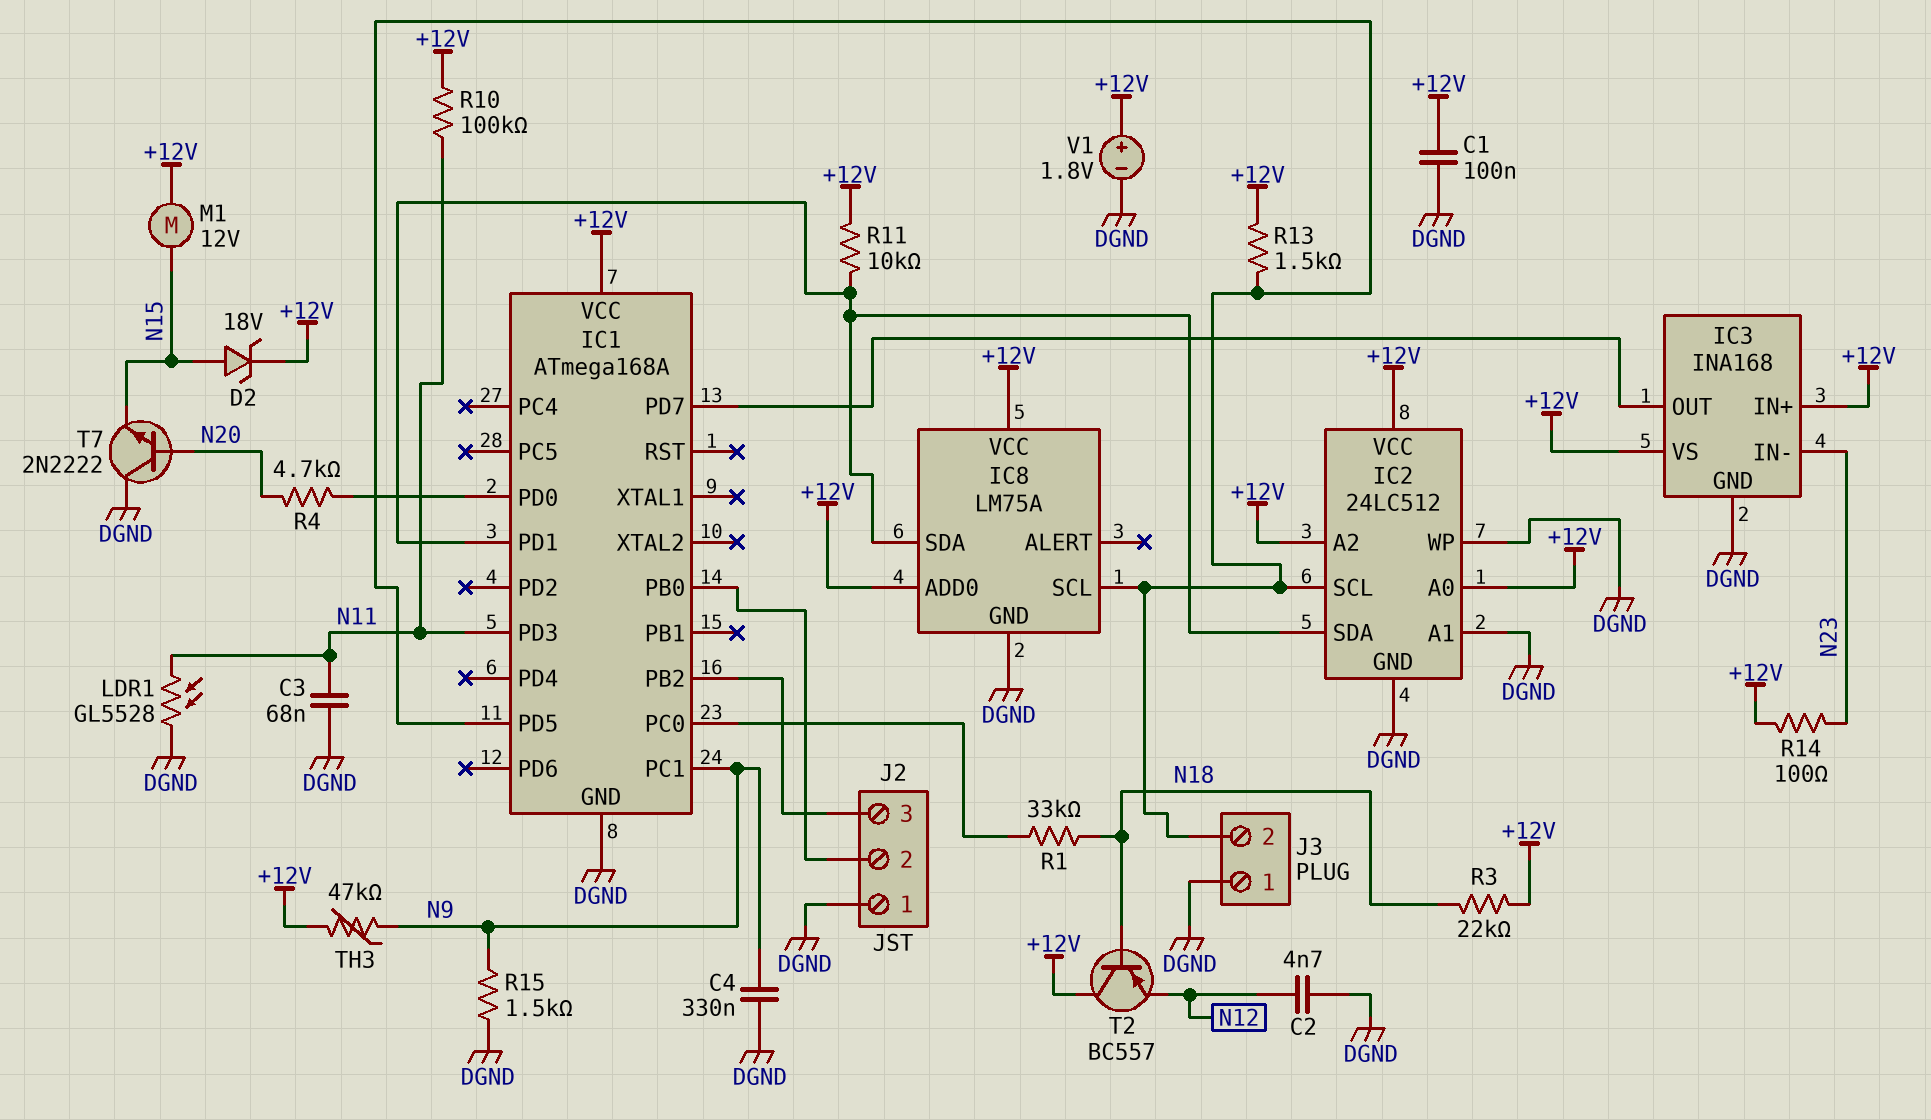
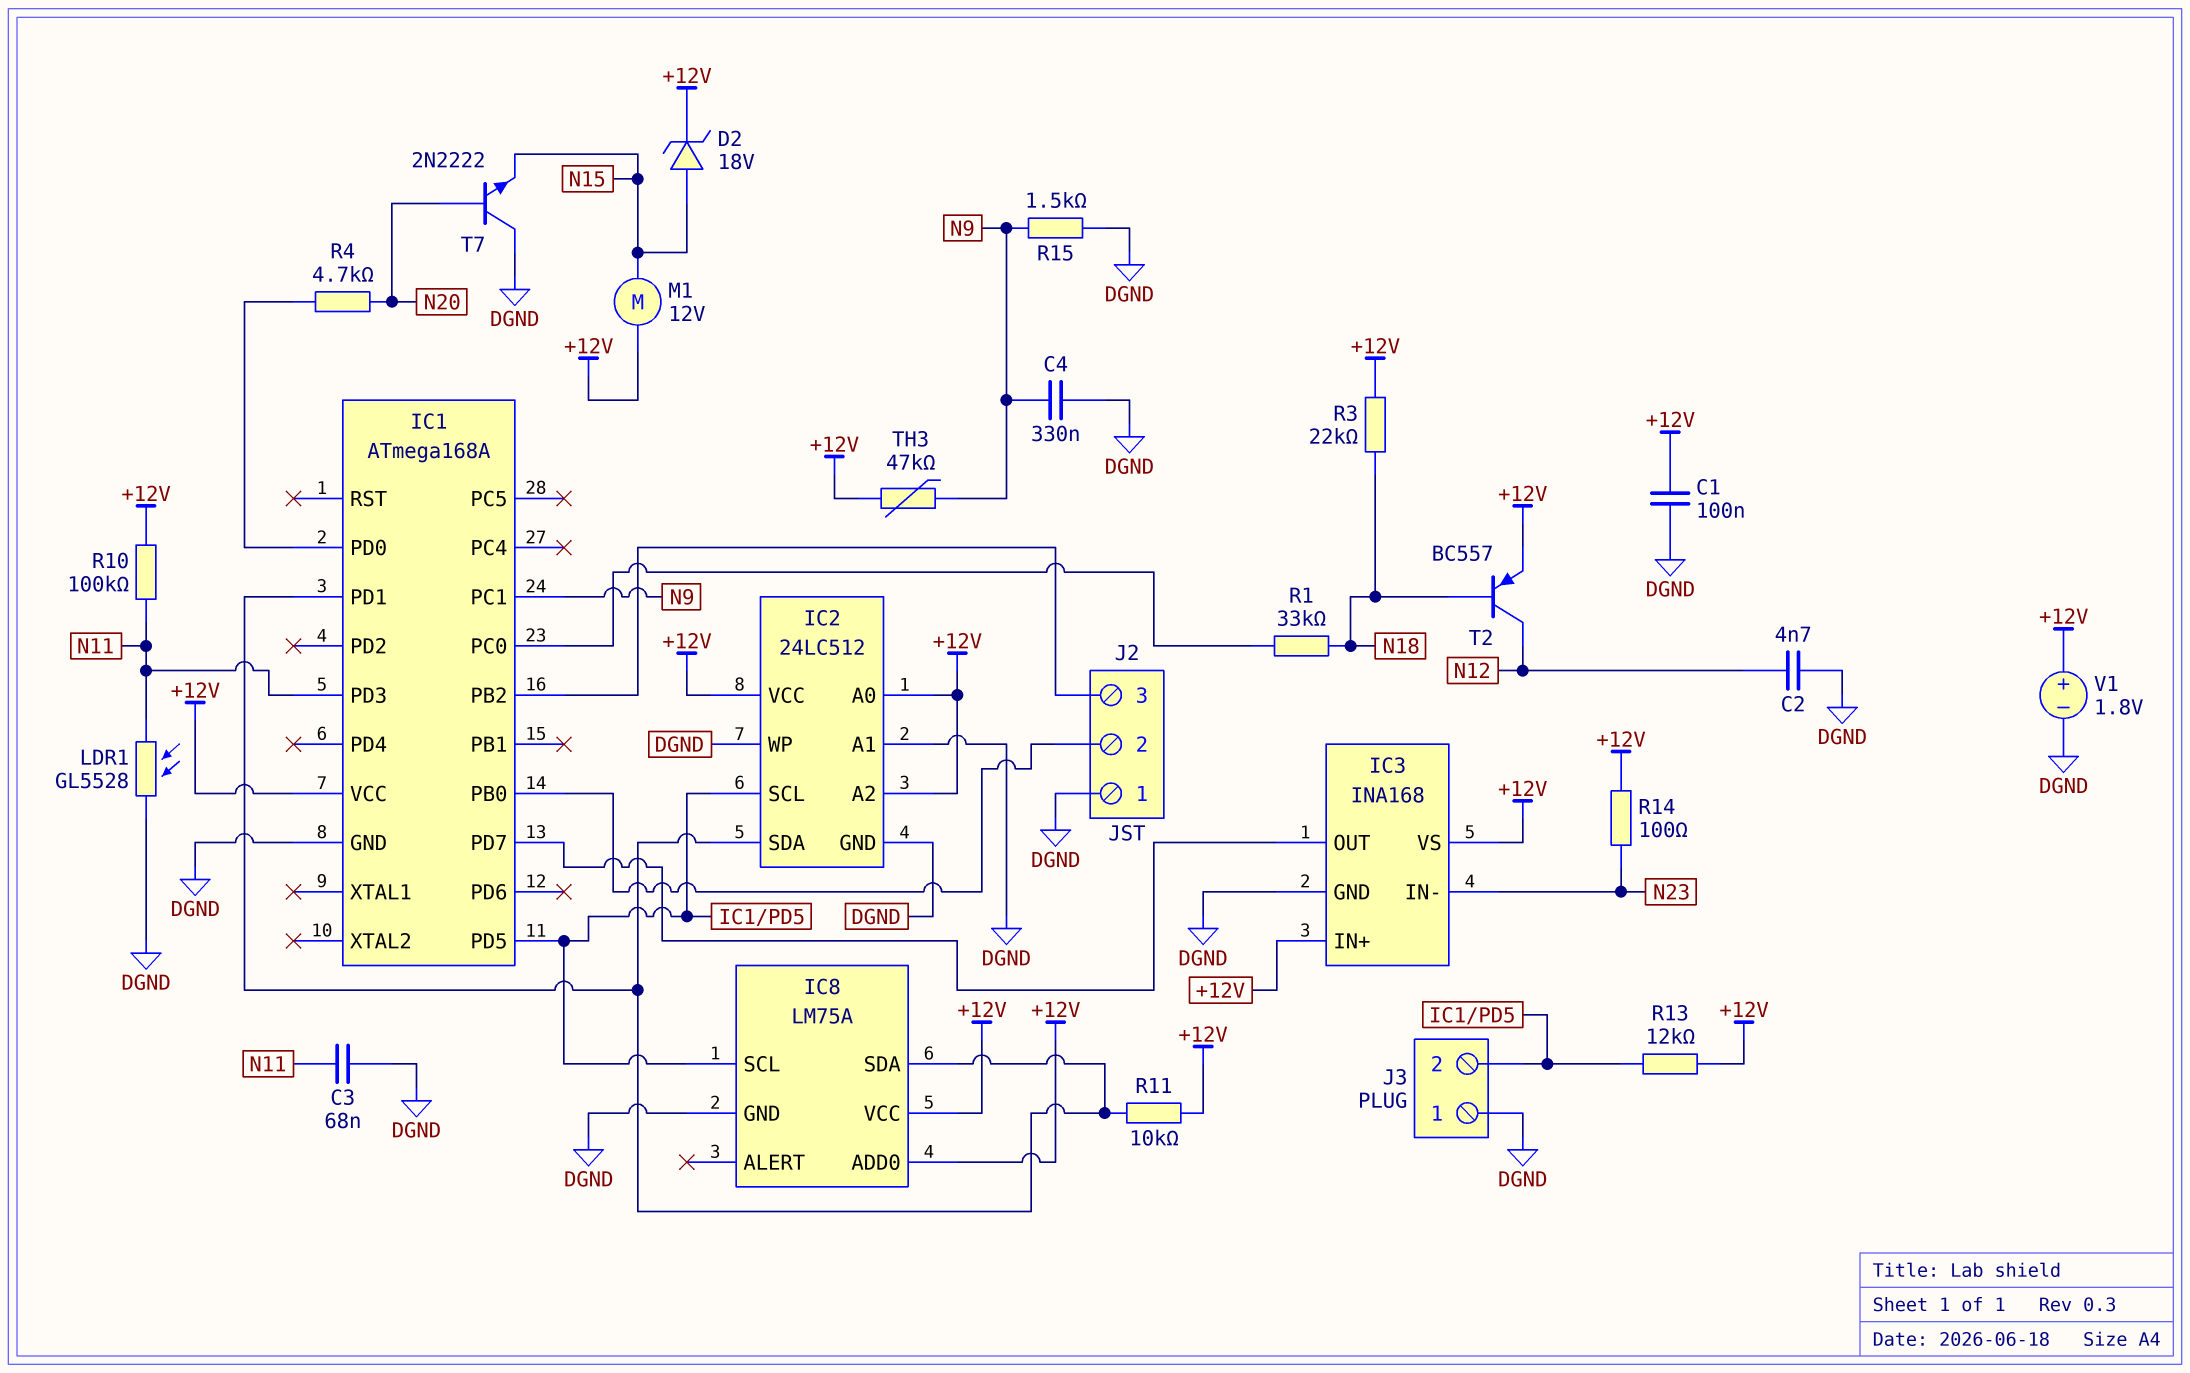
R13: 1.5k (+12V, IC1/PD5) -> 12k (+12V, IC1/PD5)
T2: PNP BC557 (B N18, C +12V, E N12) -> PNP BC557 (B N18, C N12, E +12V)

